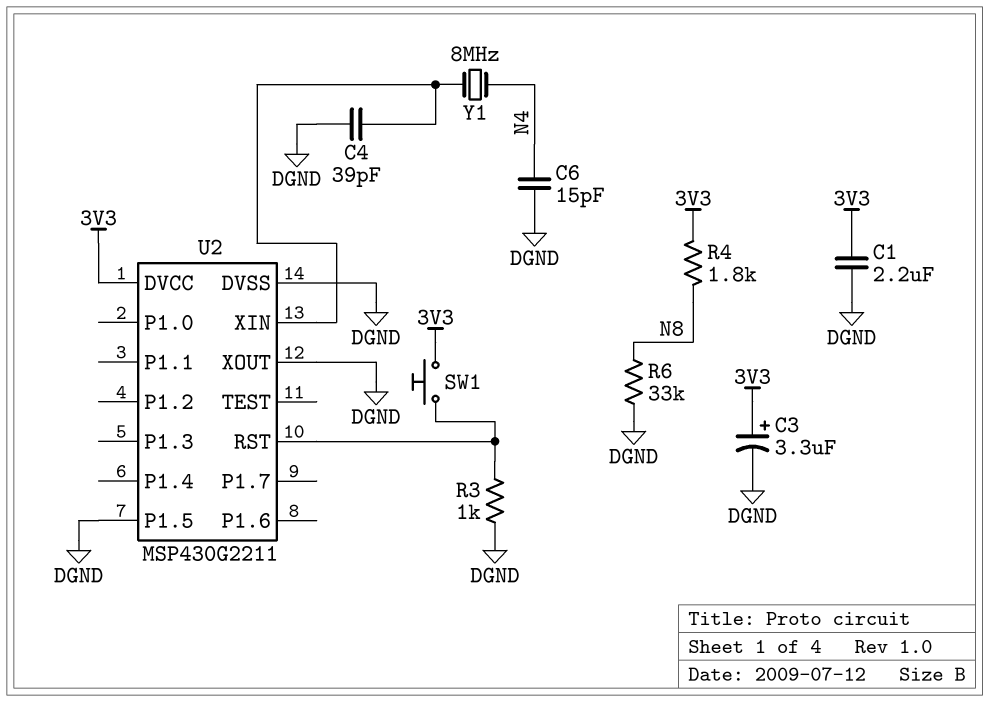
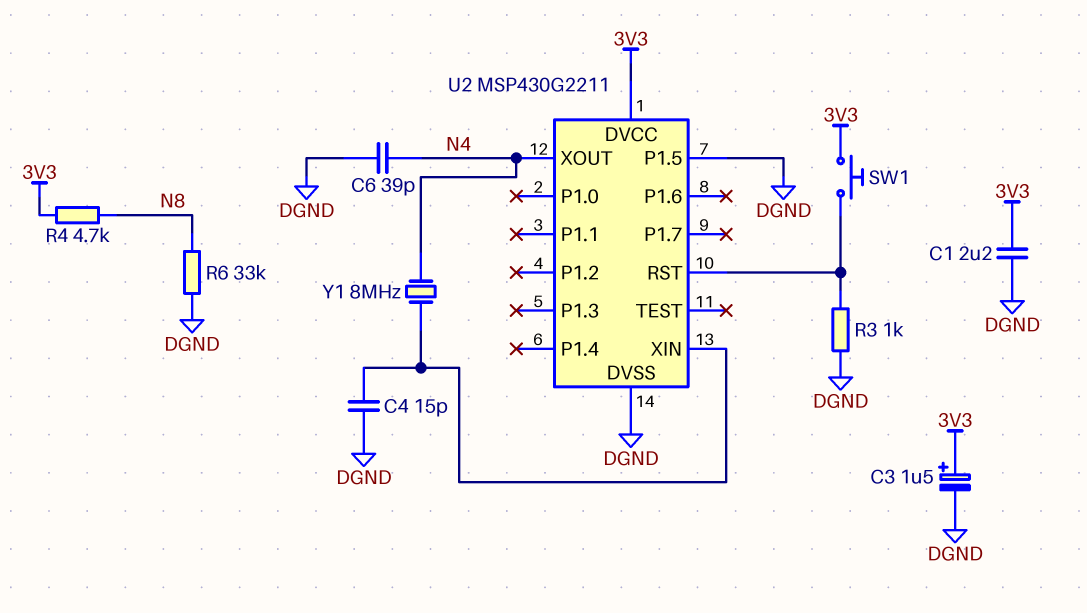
C3: 3.3uF (plus 3V3, minus DGND) -> 1.5uF (plus 3V3, minus DGND)
C4: 39pF (DGND, U2/XIN) -> 15pF (DGND, U2/XIN)
C6: 15pF (DGND, N4) -> 39pF (DGND, N4)
R4: 1.8k (3V3, N8) -> 4.7k (3V3, N8)
U2 pin XOUT: DGND -> N4

